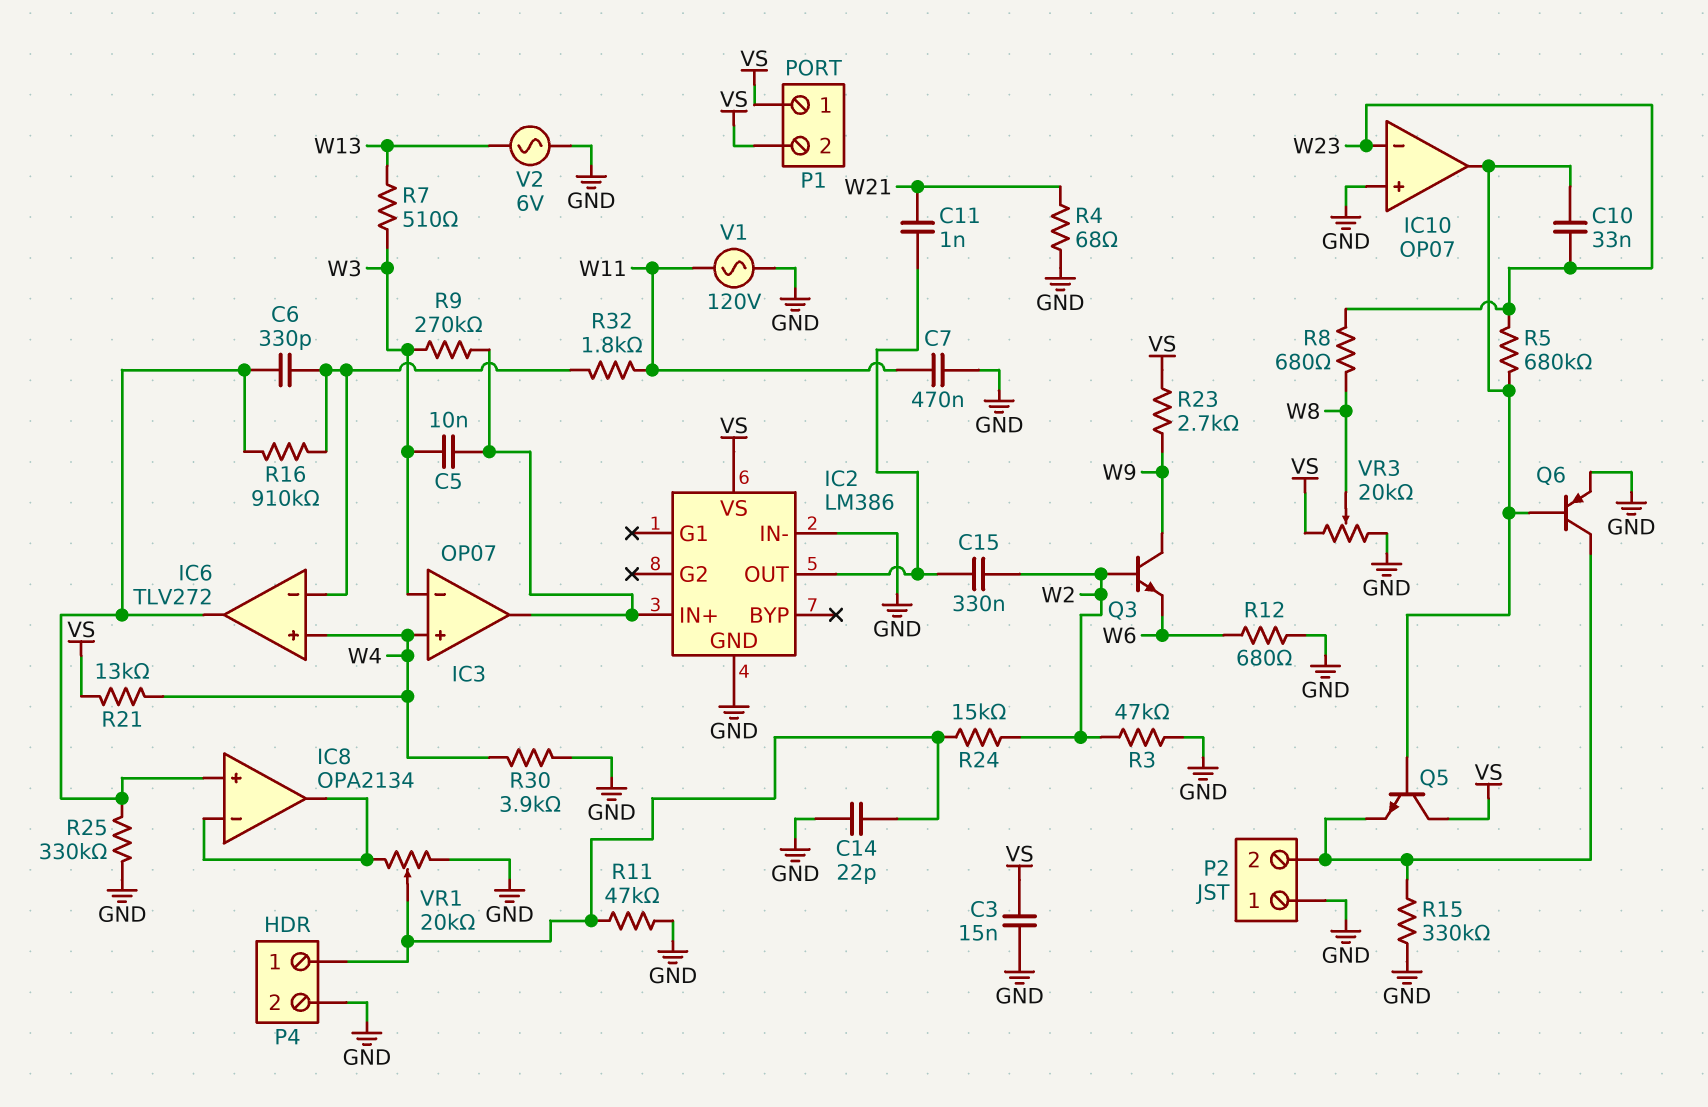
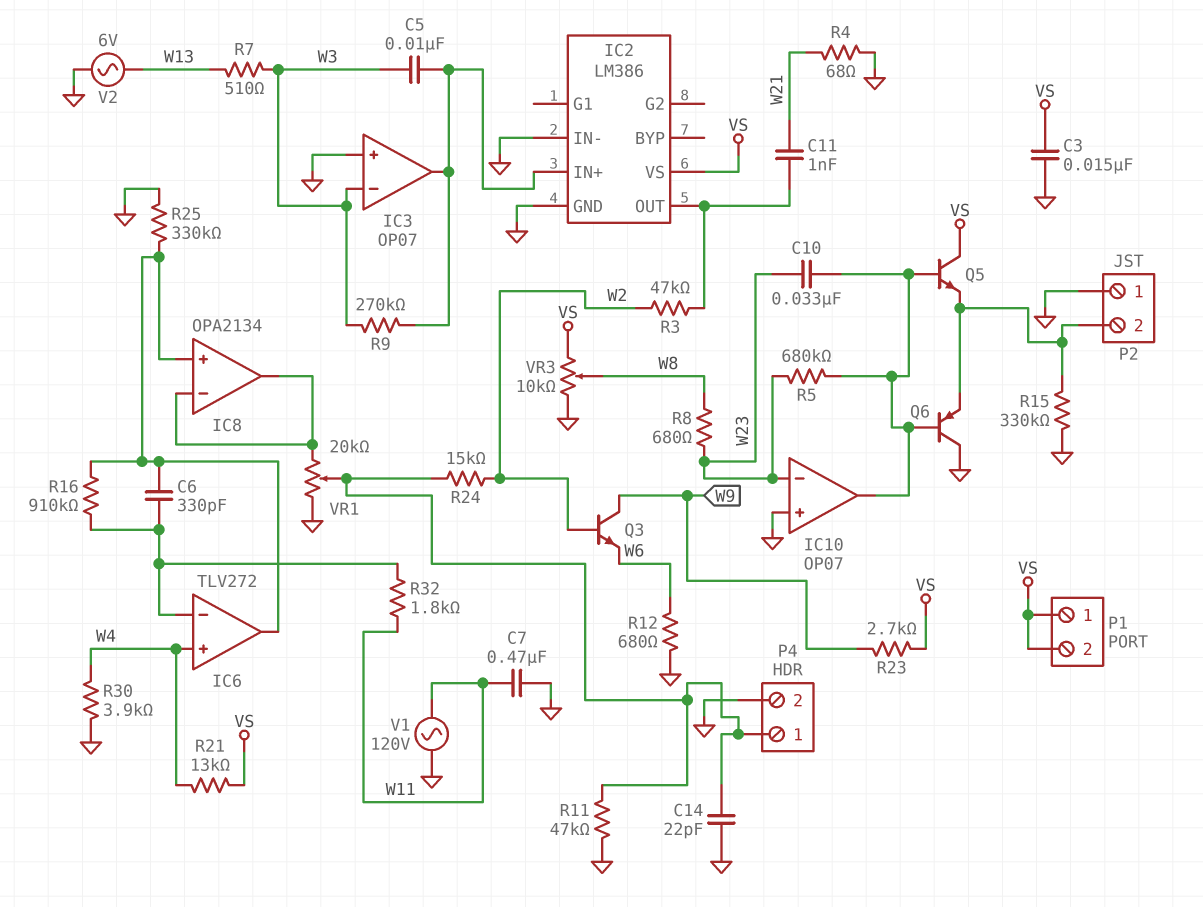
C15: 330nF (IC2/OUT, W2) -> none
IC3 pin in+: W4 -> GND
Q6: PNP (B IC10/out, C P2/2, E GND) -> PNP (B IC10/out, C GND, E P2/2)
R3: 47k (GND, W2) -> 47k (IC2/OUT, W2)
VR3: 20k (GND, VS, wiper W8) -> 10k (GND, VS, wiper W8)

